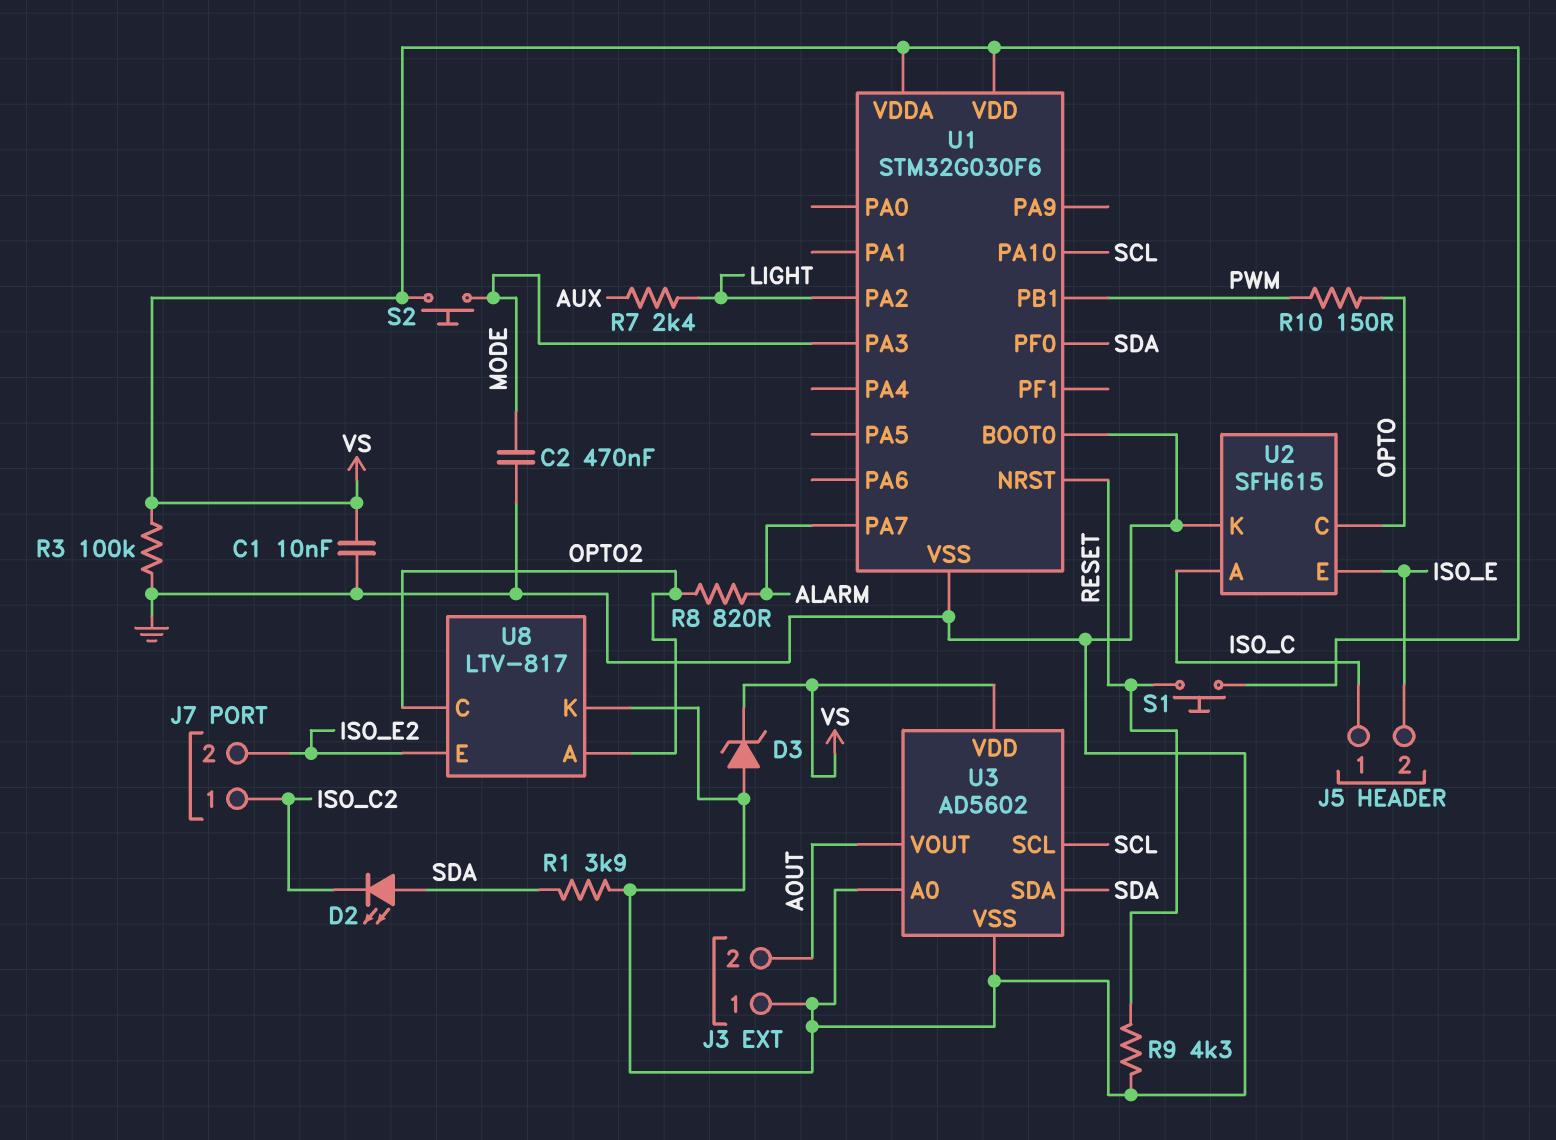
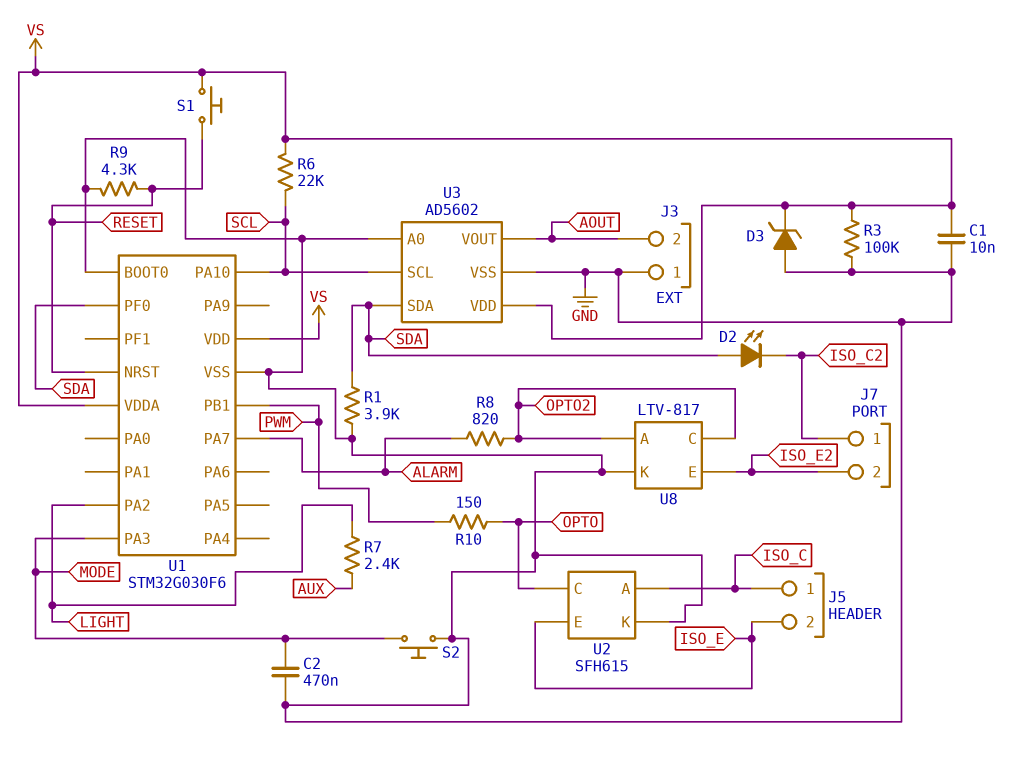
R6: none -> 22k (SCL, VS)
S2: button (MODE, VS) -> button (GND, MODE)

